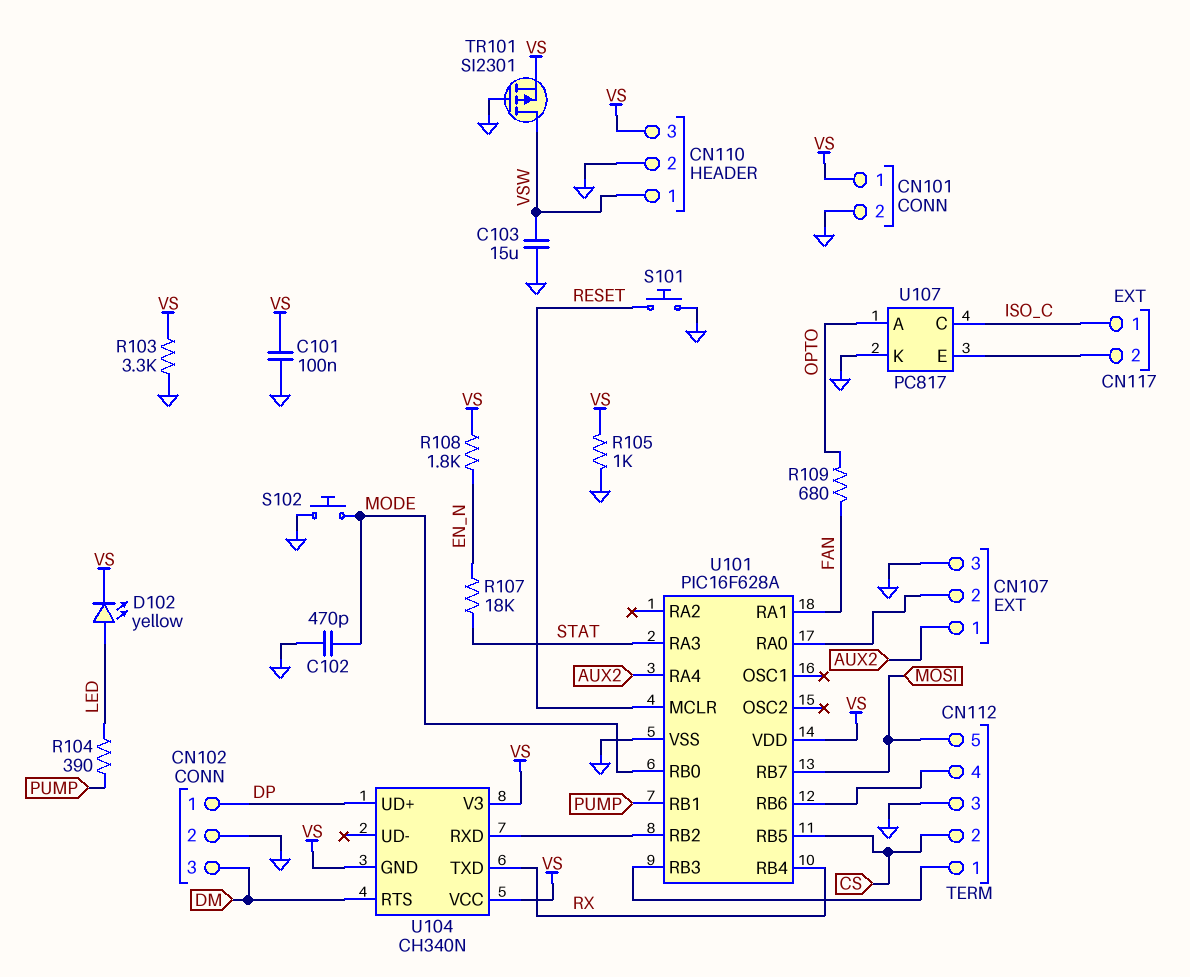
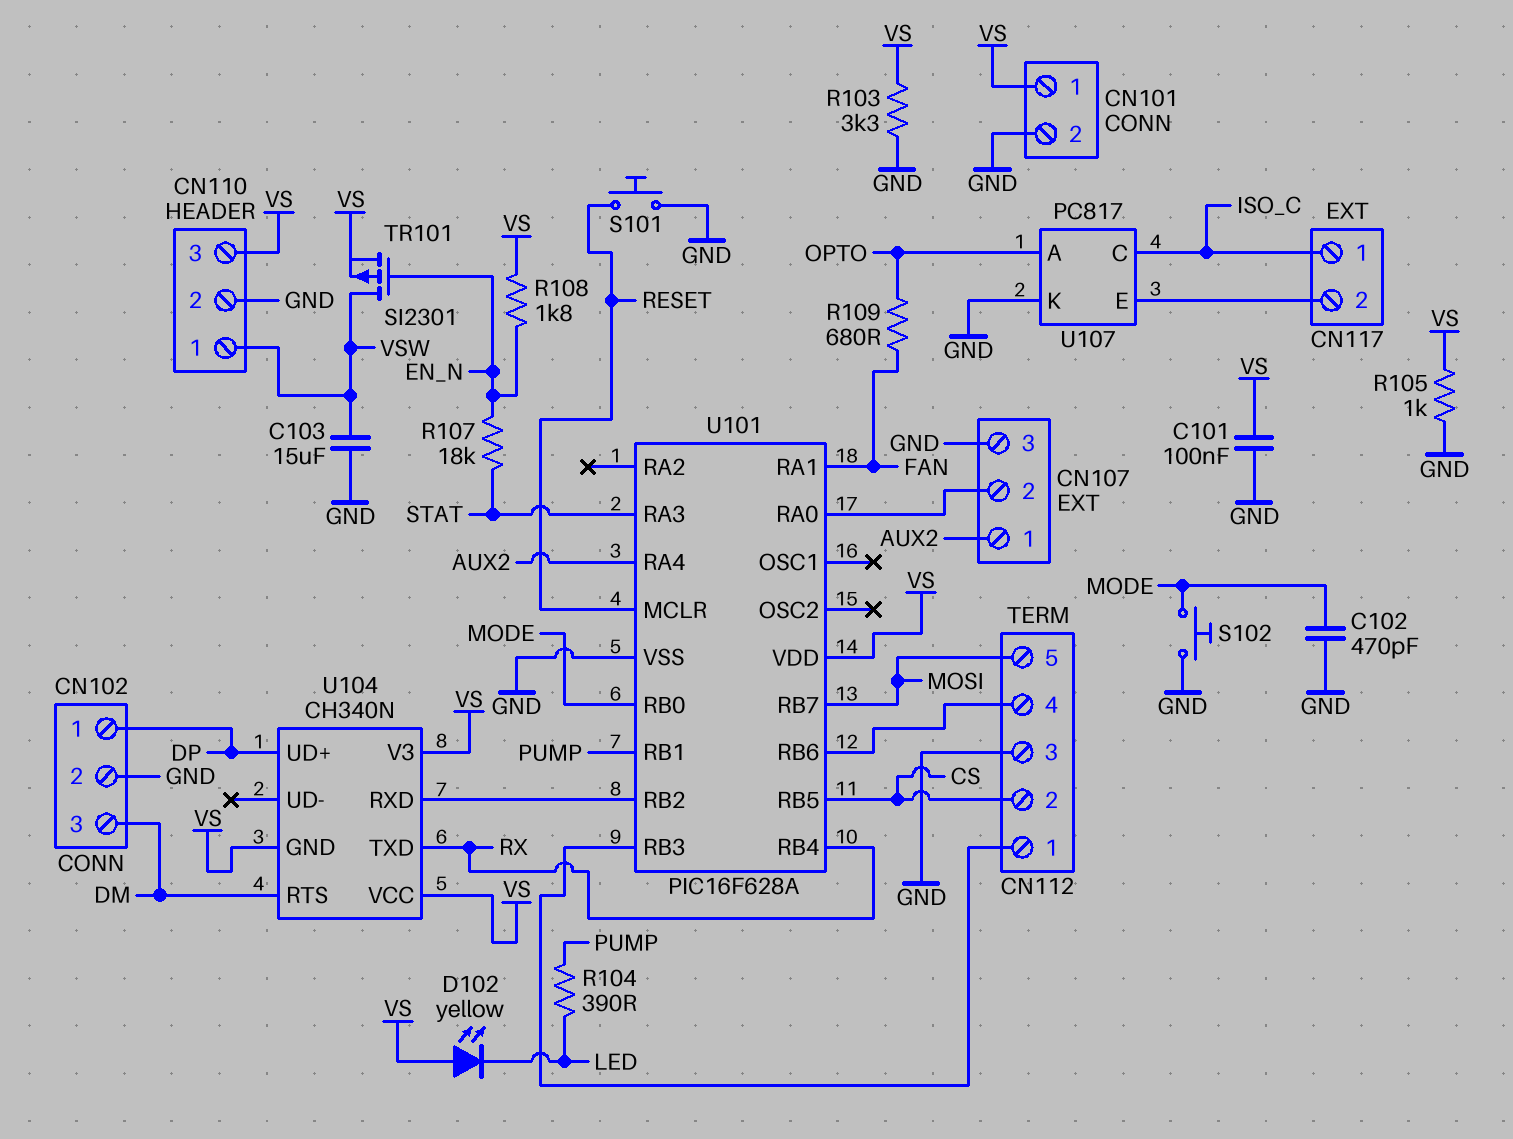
D102: LED yellow (A LED, K VS) -> LED yellow (A VS, K LED)
TR101: PMOS SI2301 (G GND, D VSW, S VS) -> PMOS SI2301 (G EN_N, D VSW, S VS)

